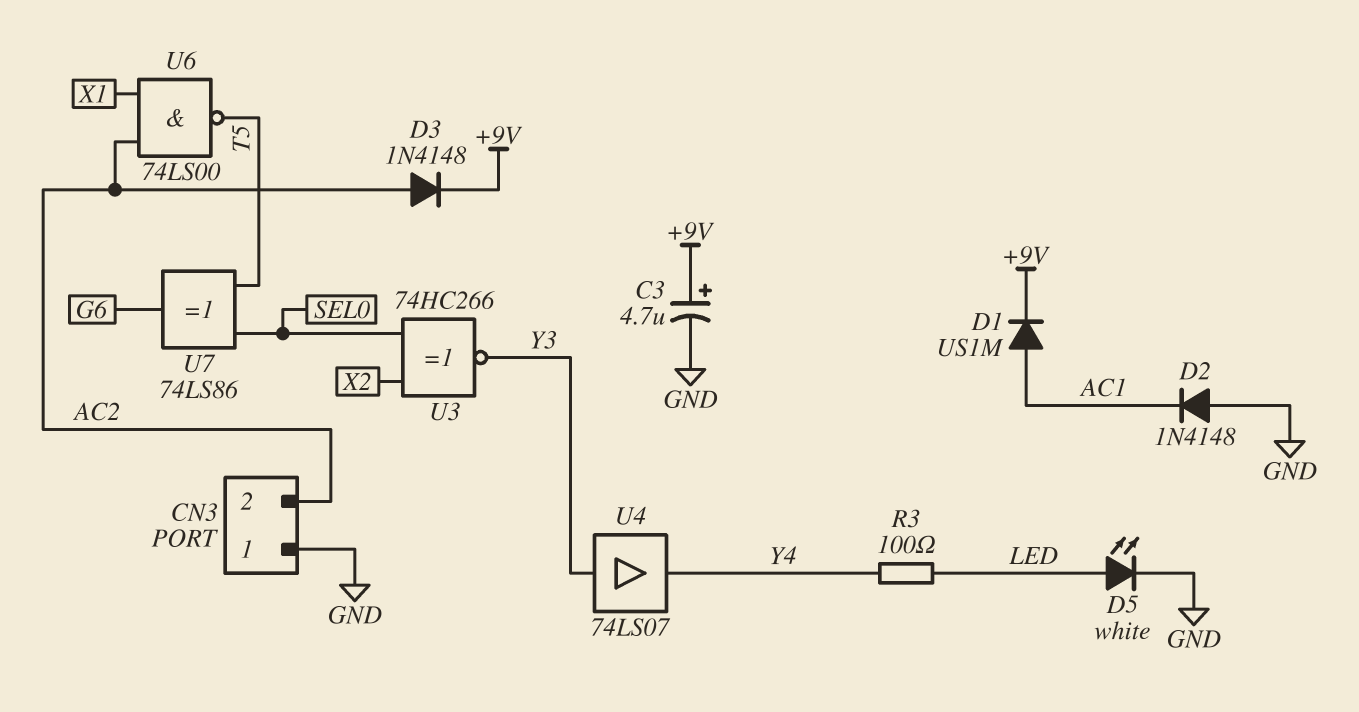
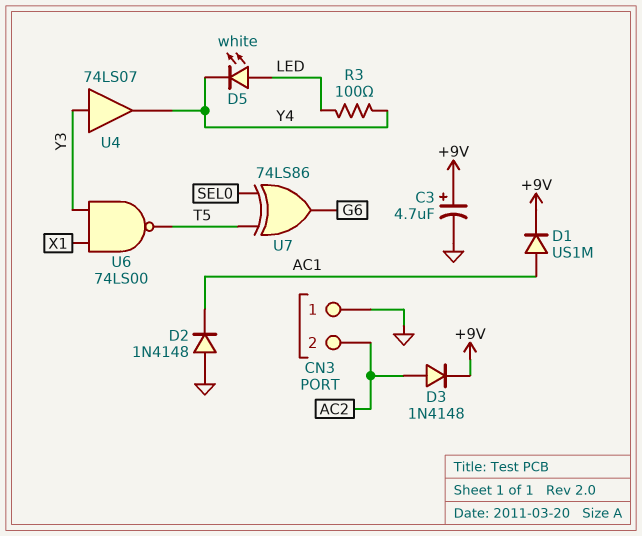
D5: LED white (A LED, K GND) -> LED white (A LED, K Y4)
U3: XNOR 74HC266 (in SEL0, in X2, out Y3) -> none
U6: NAND 74LS00 (in AC2, in X1, out T5) -> NAND 74LS00 (in X1, in Y3, out T5)

